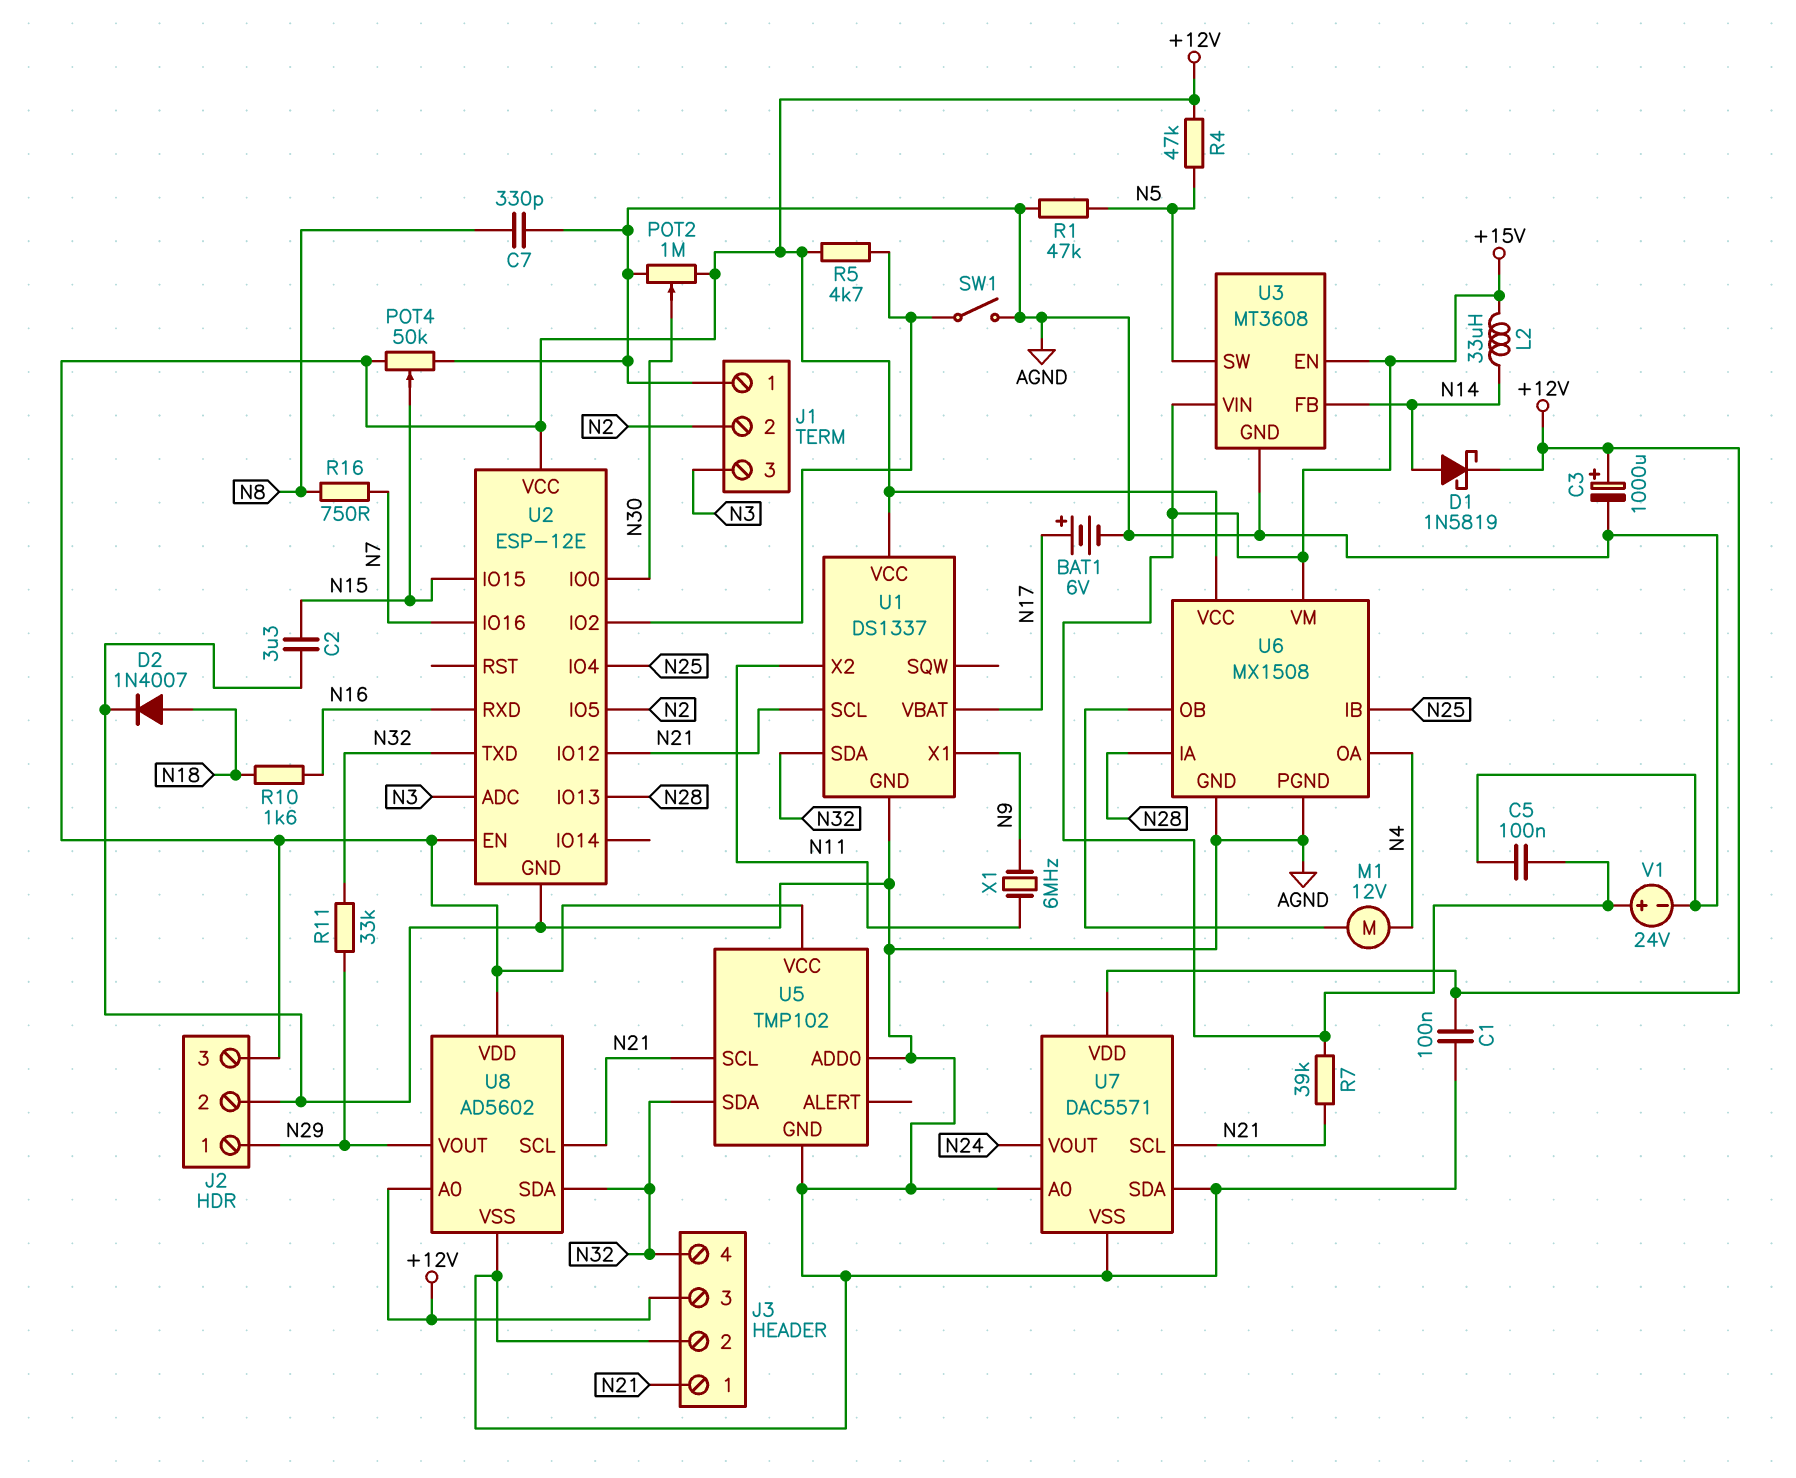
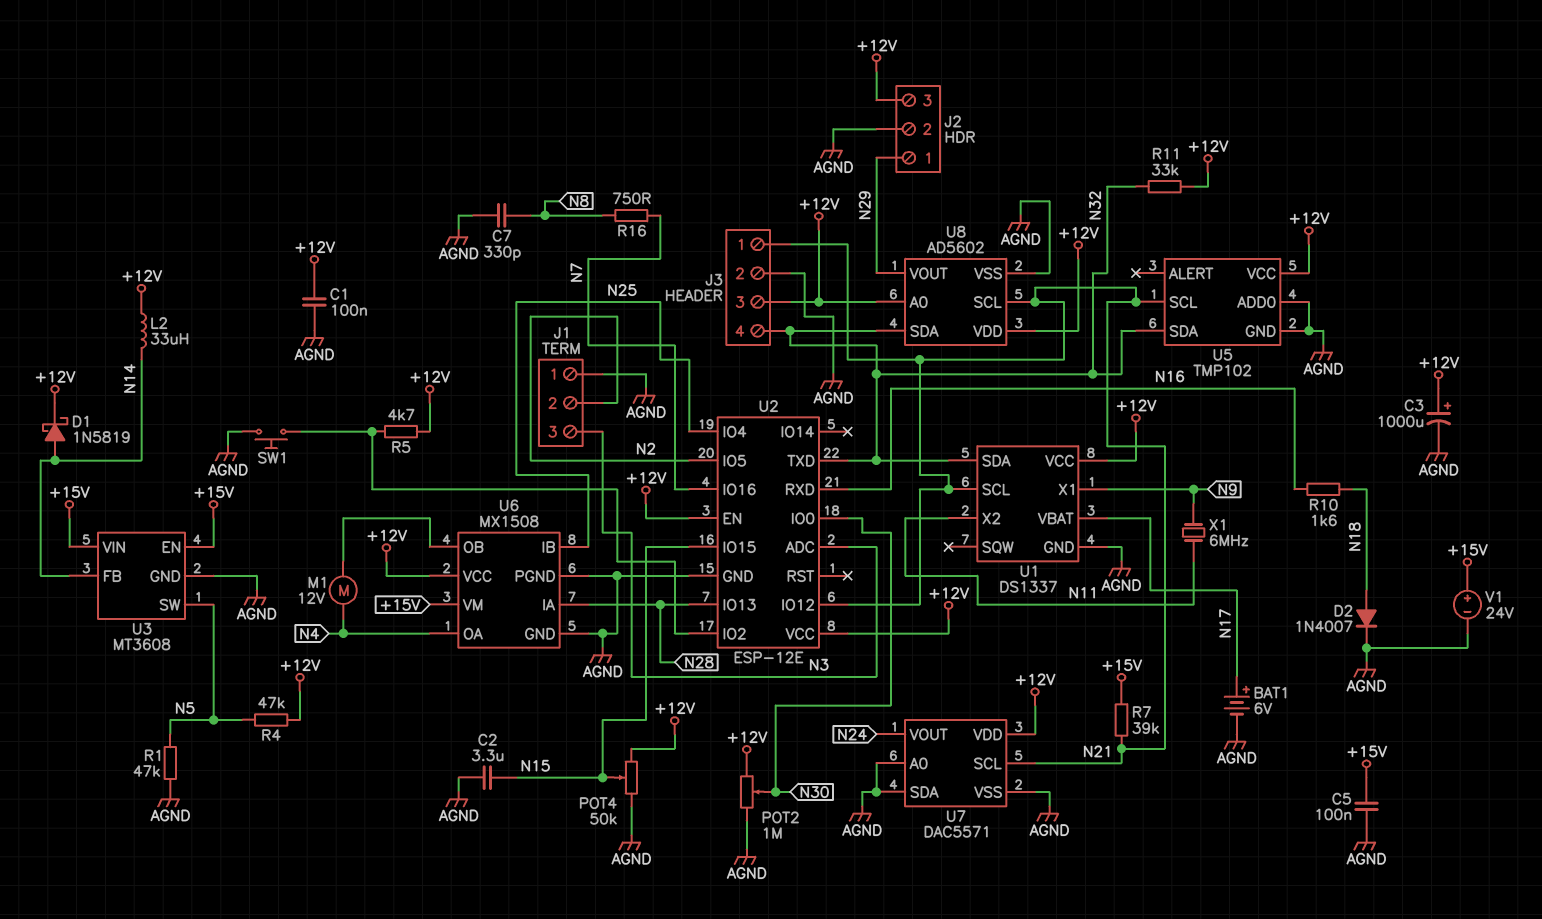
L2: 33uH (+15V, N14) -> 33uH (+12V, N14)
R11: 33k (N29, N32) -> 33k (+12V, N32)
SW1: switch (AGND, U2/IO2) -> button (AGND, U2/IO2)

